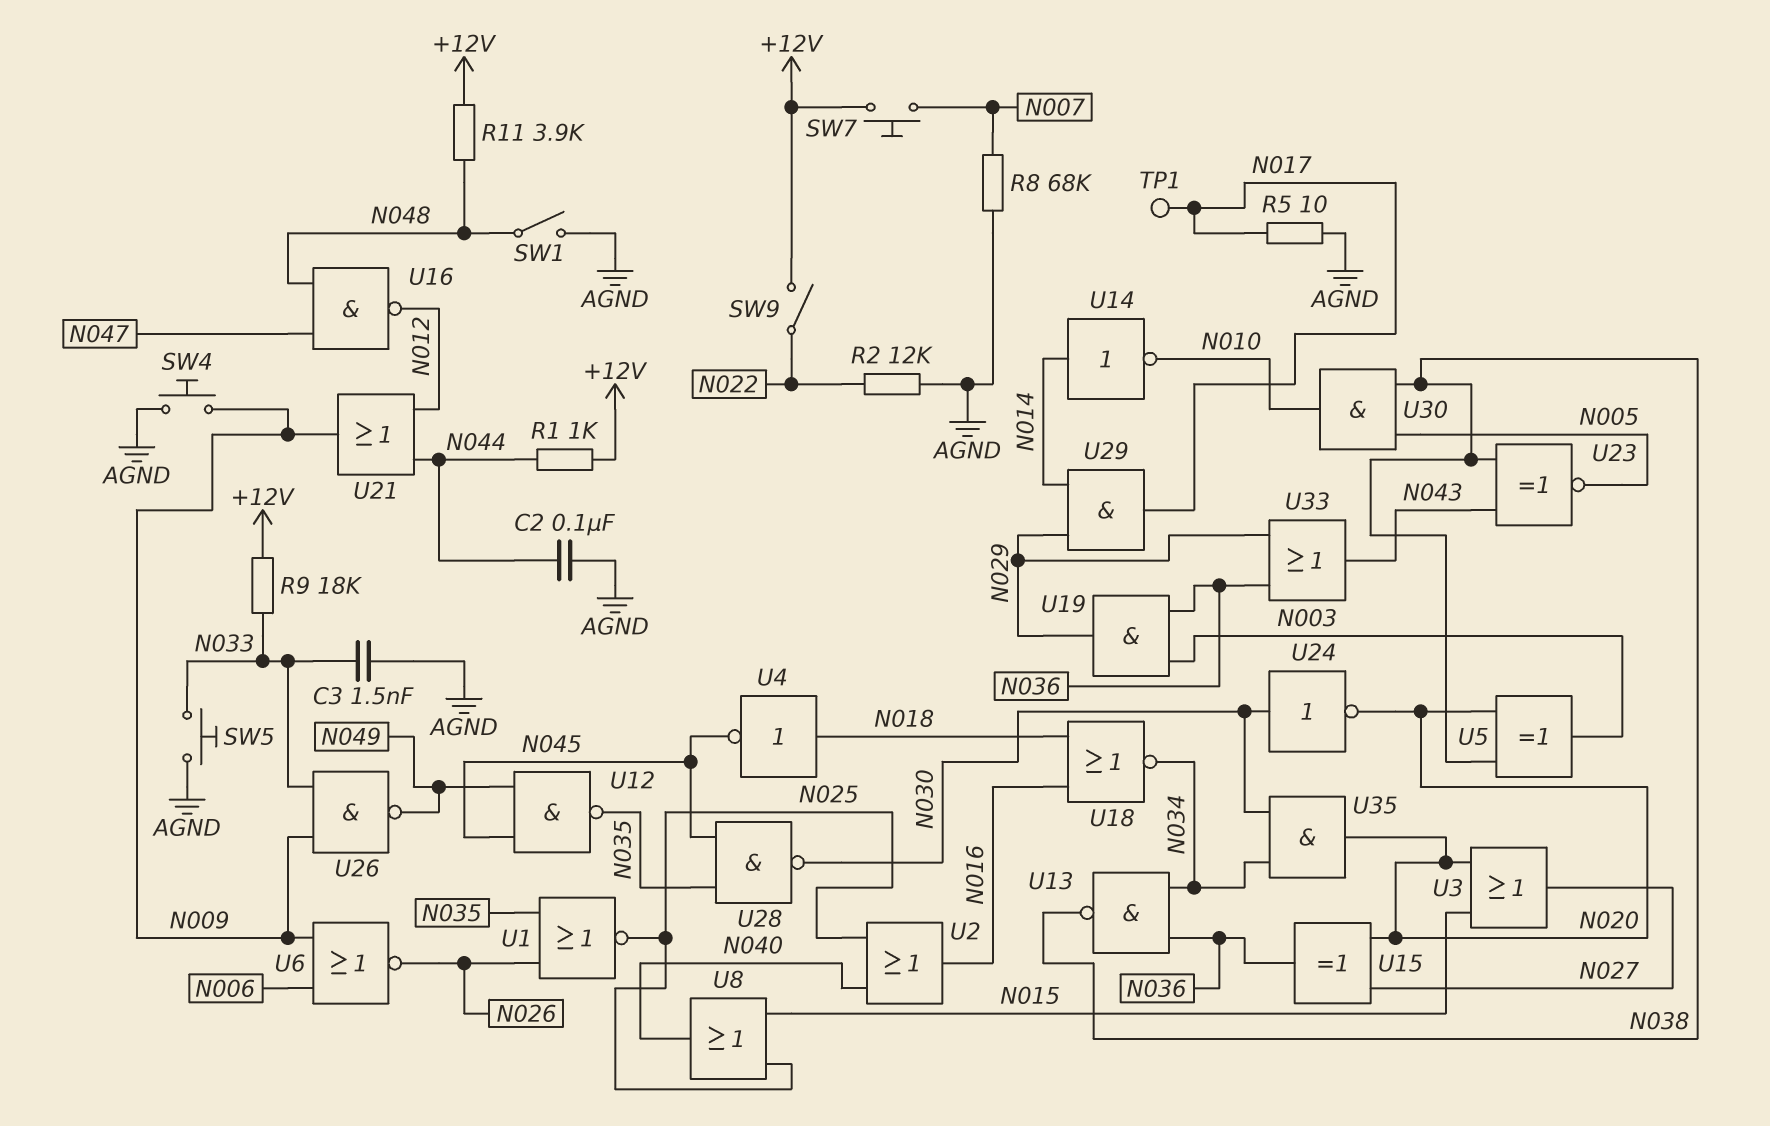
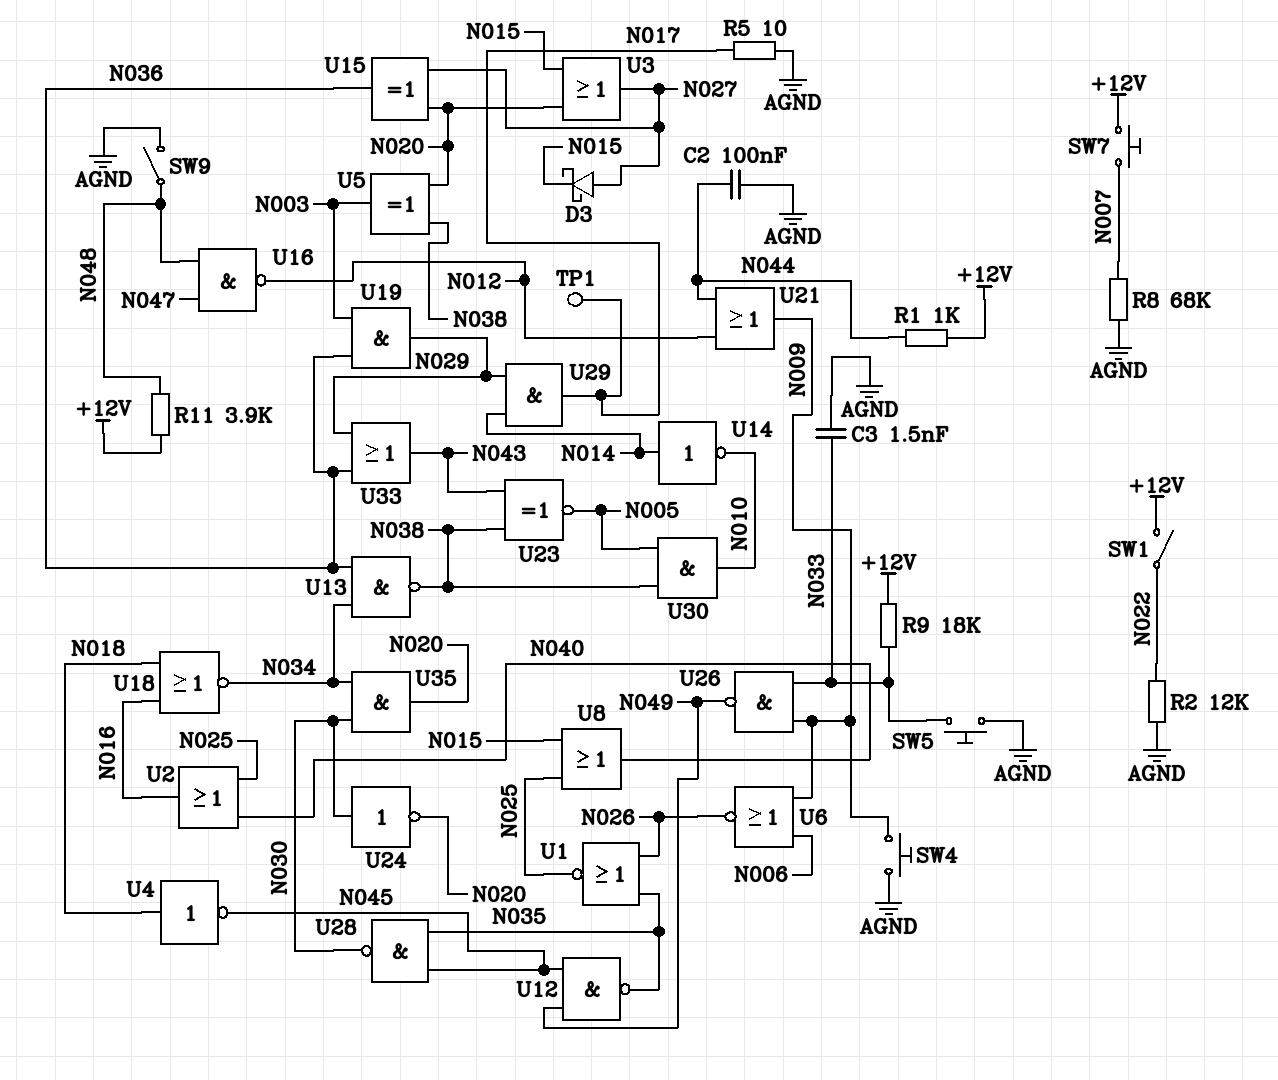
D3: none -> schottky (A N027, K N015)
SW1: switch (AGND, N048) -> switch (+12V, N022)
SW9: switch (+12V, N022) -> switch (AGND, N048)

